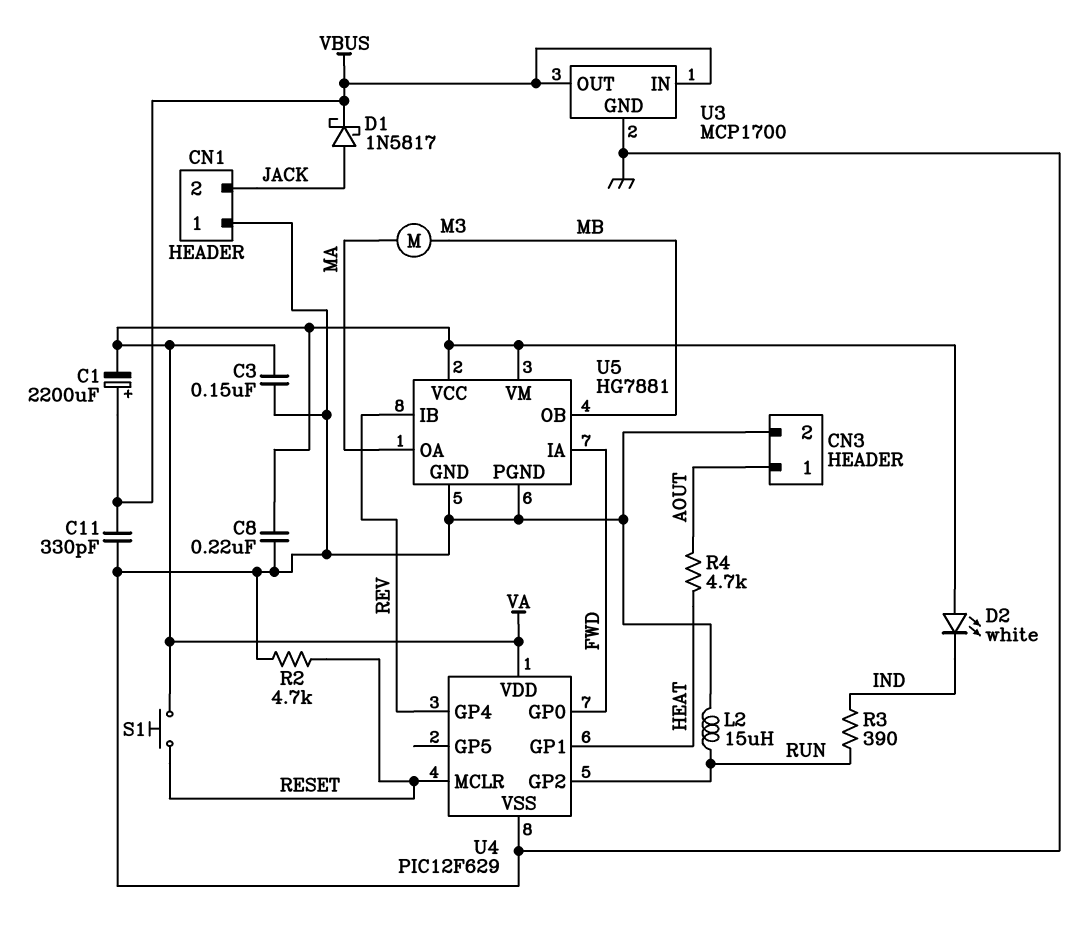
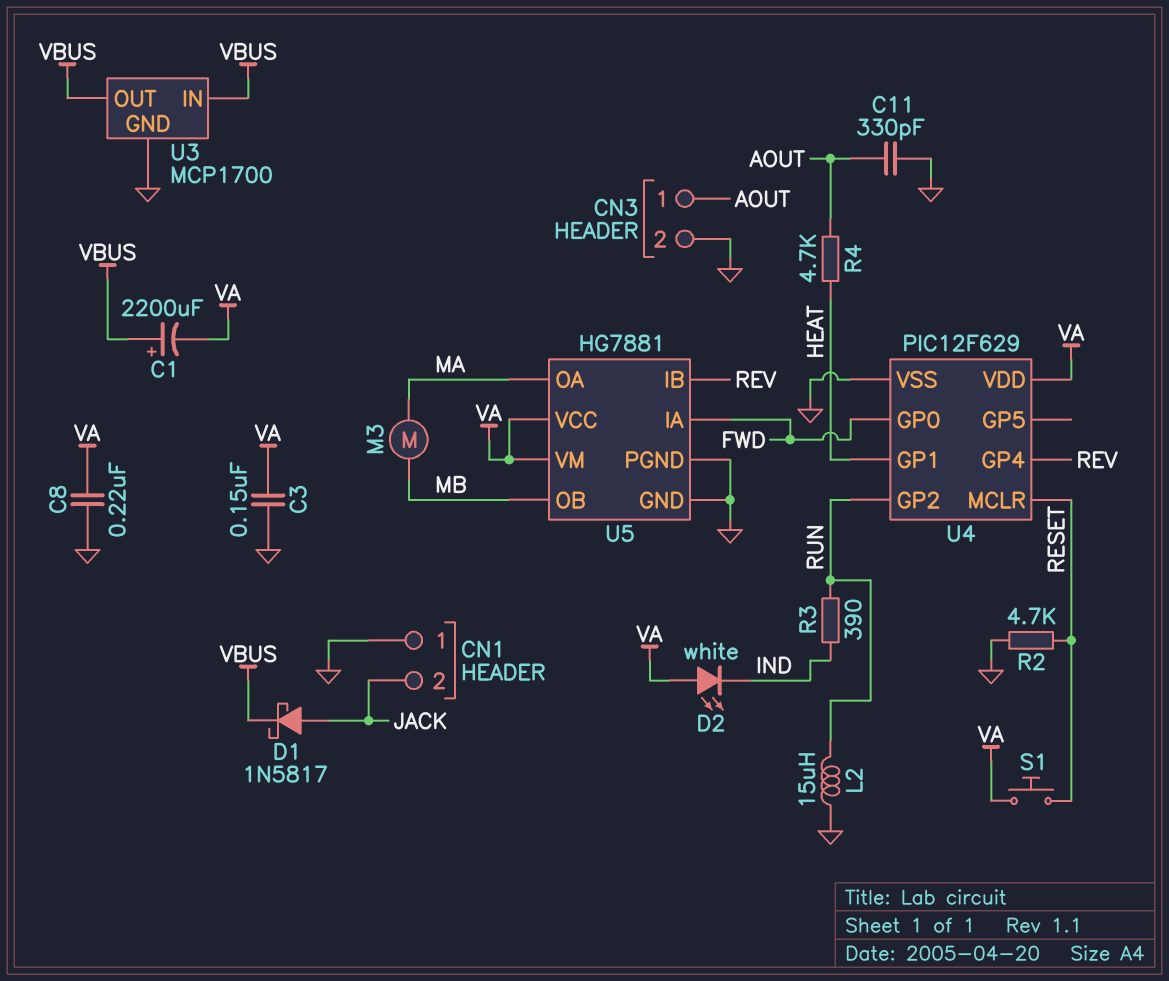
C11: 330pF (GND, VBUS) -> 330pF (AOUT, GND)

